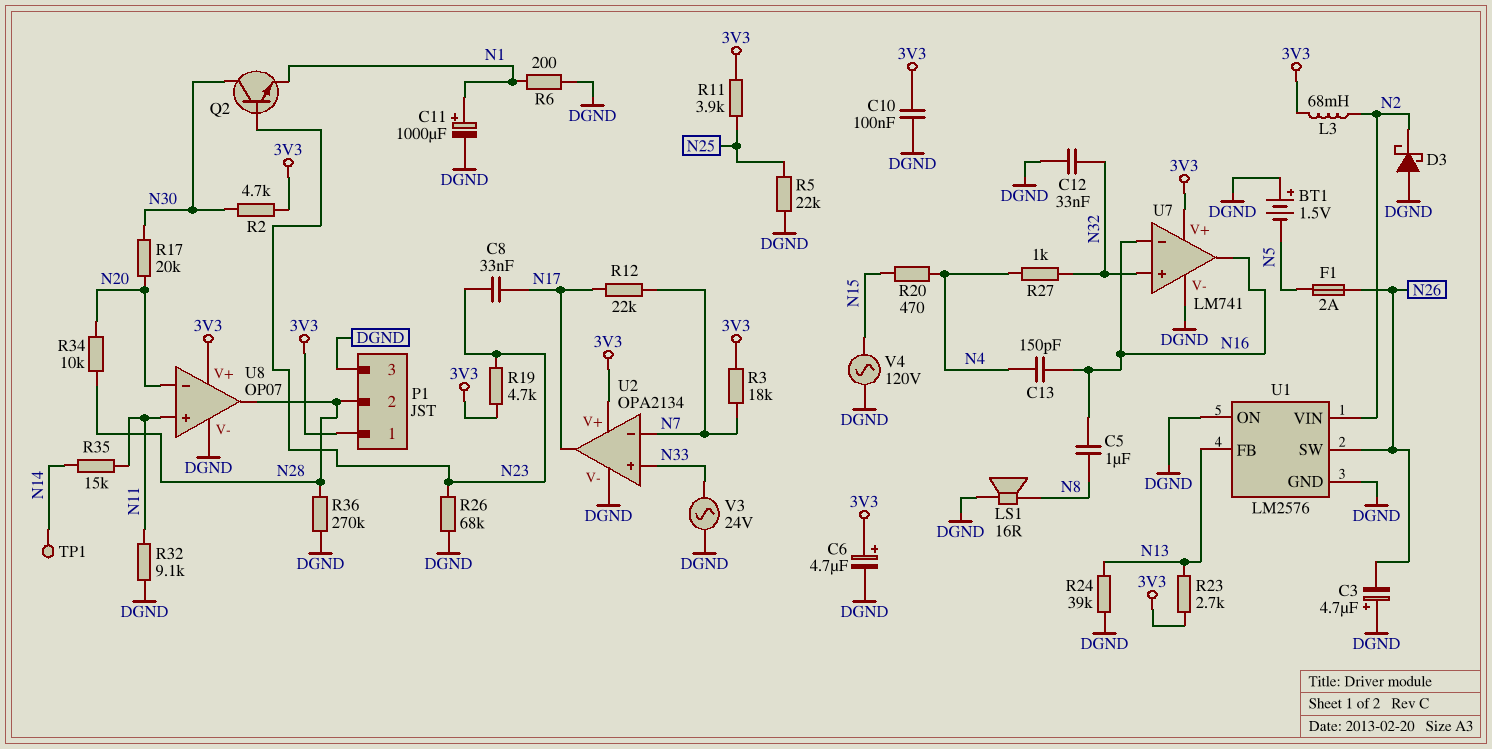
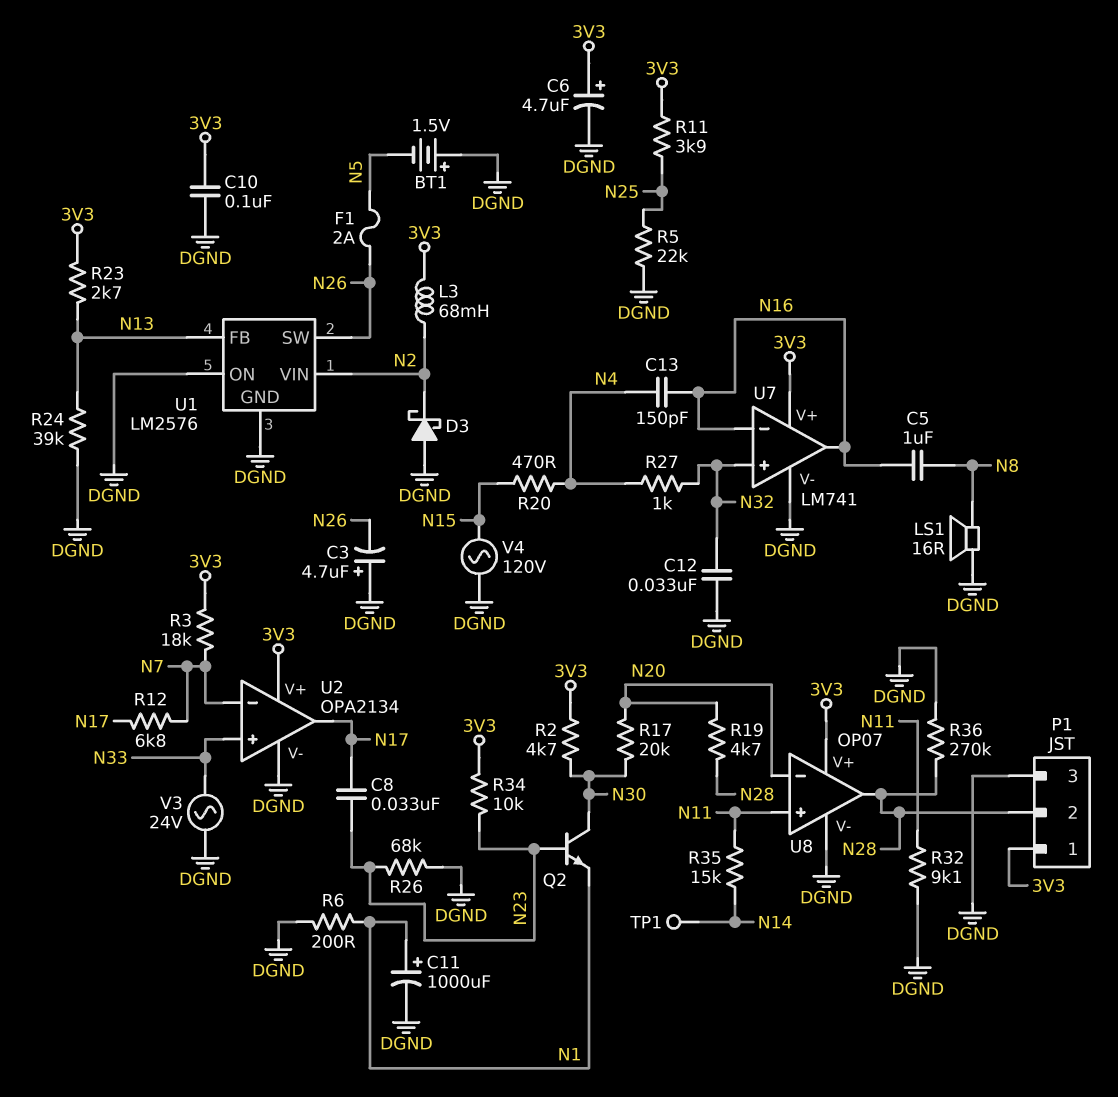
R12: 22k (N7, N17) -> 6.8k (N7, N17)
R19: 4.7k (3V3, N23) -> 4.7k (N20, N28)
R34: 10k (N20, N28) -> 10k (3V3, N23)

